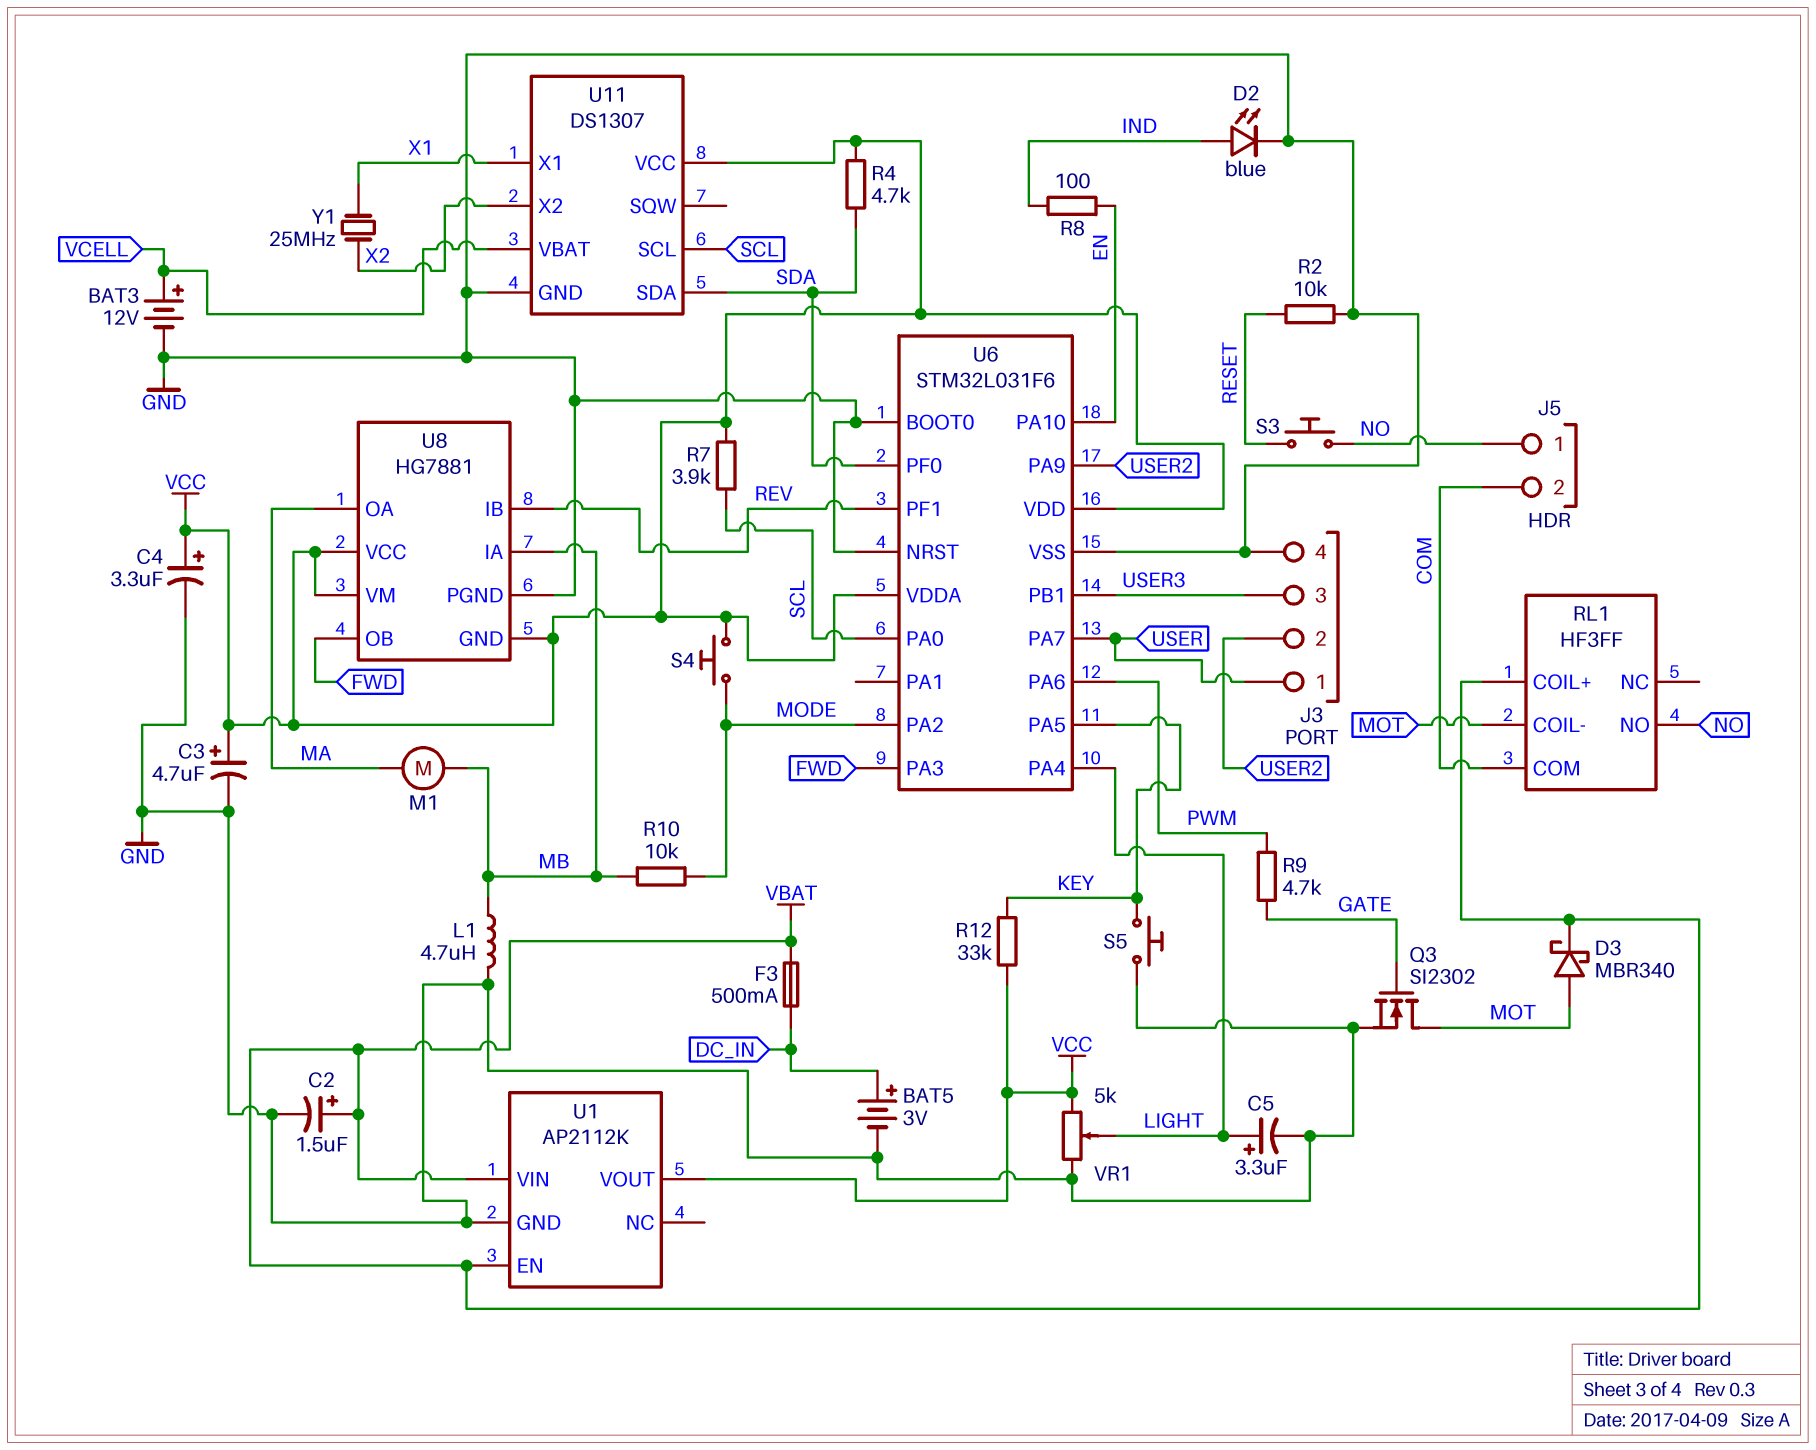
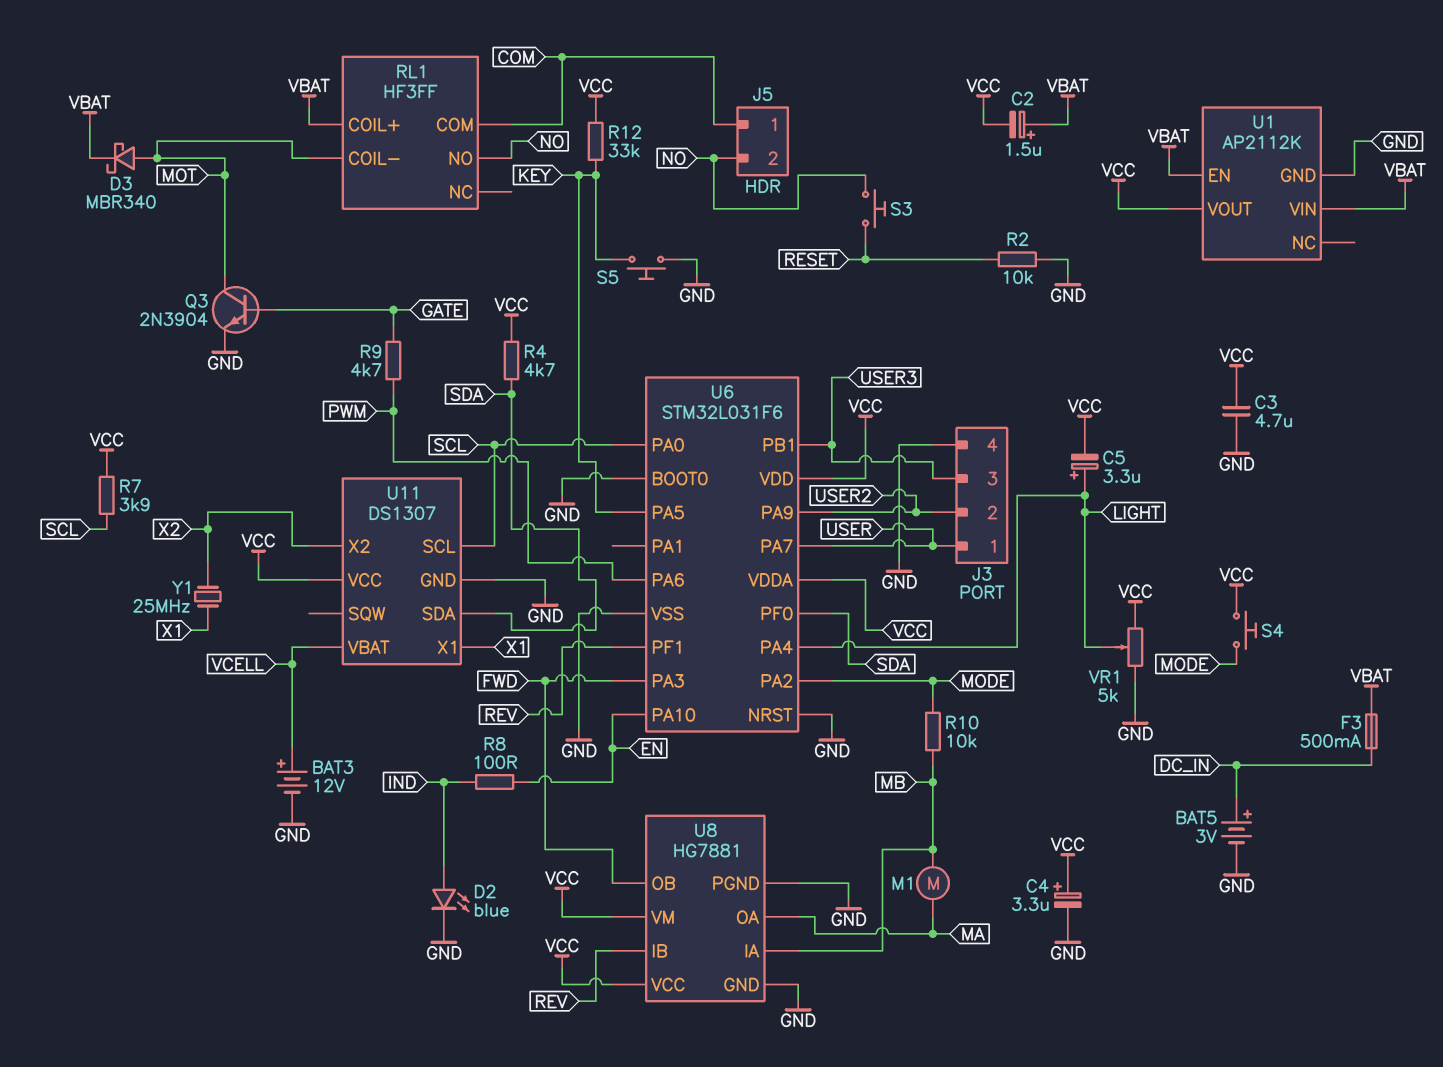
C2: 1.5uF (plus VBAT, minus GND) -> 1.5uF (plus VBAT, minus VCC)
C3: 4.7uF (plus VCC, minus GND) -> 4.7uF (GND, VCC)
C5: 3.3uF (plus LIGHT, minus GND) -> 3.3uF (plus LIGHT, minus VCC)
J5 pin 1: NO -> COM
J5 pin 2: COM -> NO
L1: 4.7uH (GND, MB) -> none
Q3: NMOS SI2302 (G GATE, D MOT, S GND) -> NPN 2N3904 (B GATE, C MOT, E GND)
U8 pin GND: VCC -> GND

